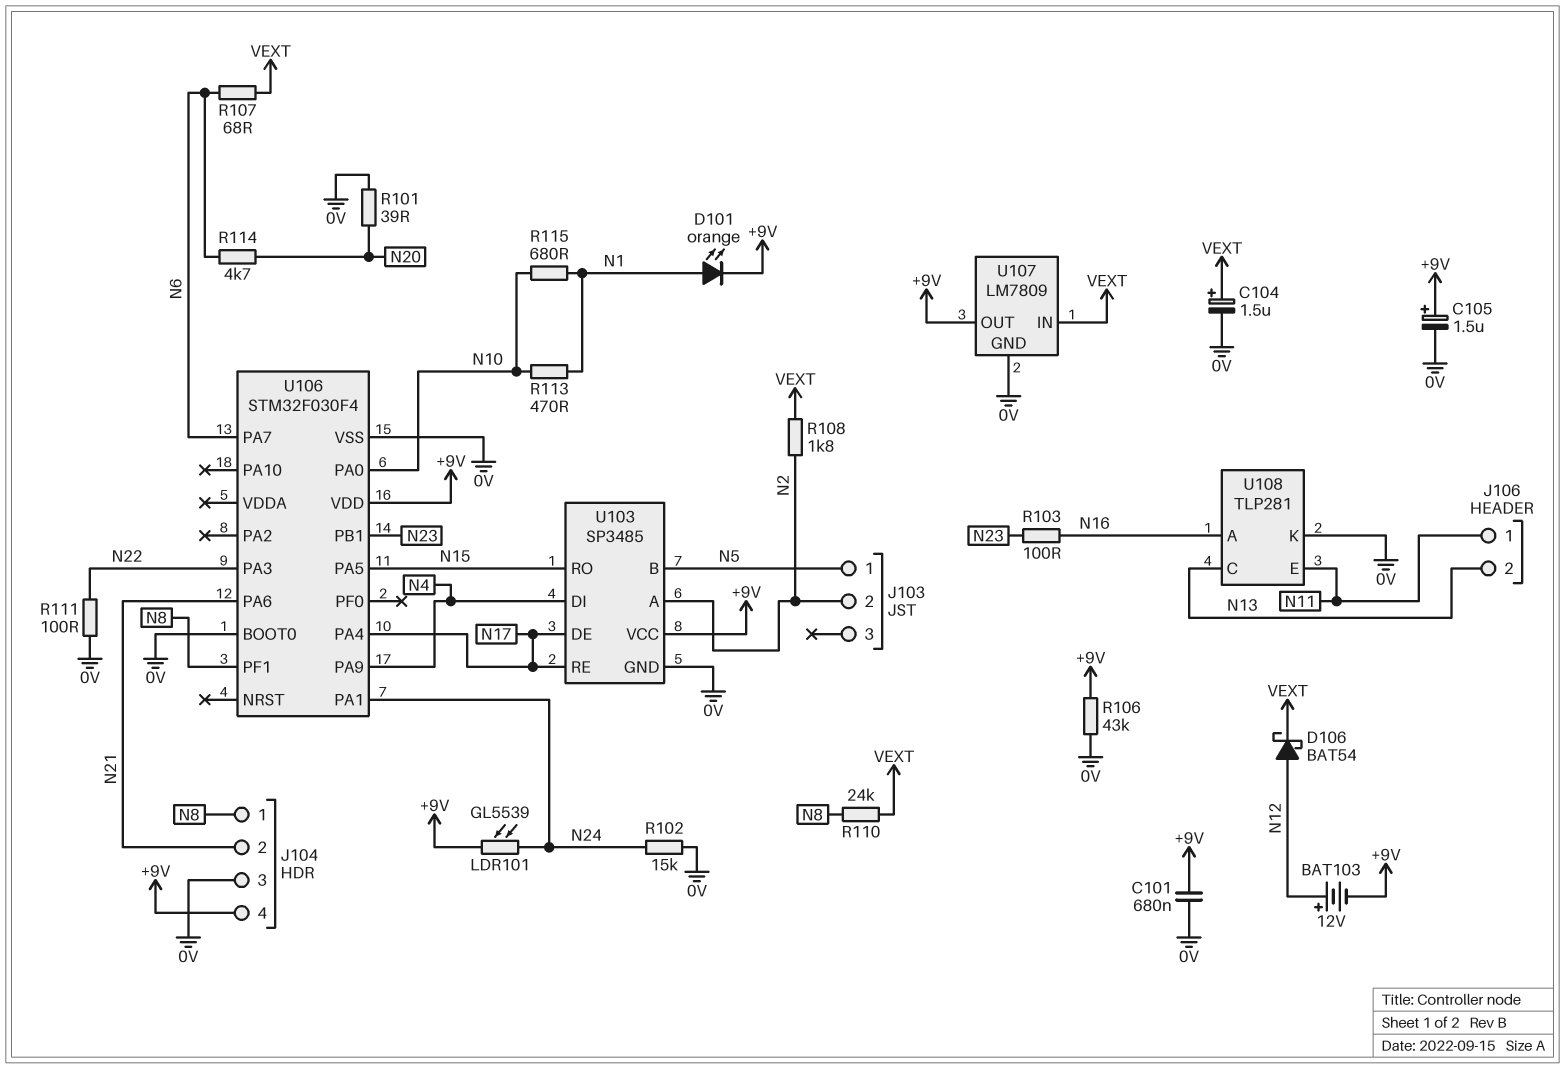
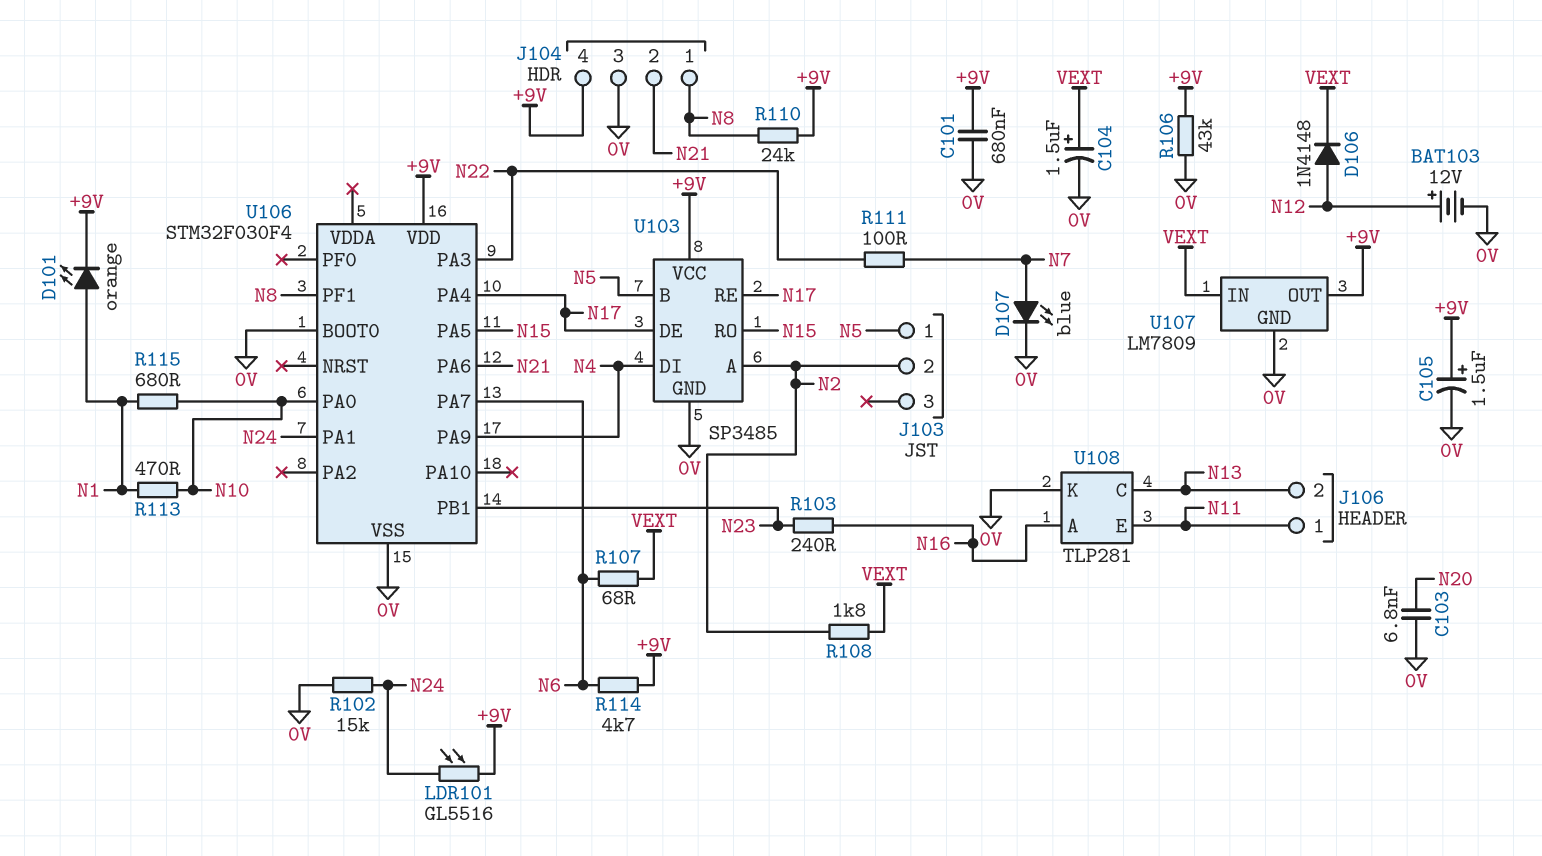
BAT103: 12V (plus N12, minus +9V) -> 12V (plus N12, minus 0V)
C103: none -> 6.8nF (0V, N20)
D106: schottky BAT54 (A N12, K VEXT) -> diode 1N4148 (A N12, K VEXT)
D107: none -> LED blue (A N7, K 0V)
LDR101: GL5539 (+9V, N24) -> GL5516 (+9V, N24)
R101: 39 (0V, N20) -> none
R103: 100 (N16, N23) -> 240 (N16, N23)
R110: 24k (N8, VEXT) -> 24k (+9V, N8)
R111: 100 (0V, N22) -> 100 (N7, N22)
R114: 4.7k (N6, N20) -> 4.7k (+9V, N6)

